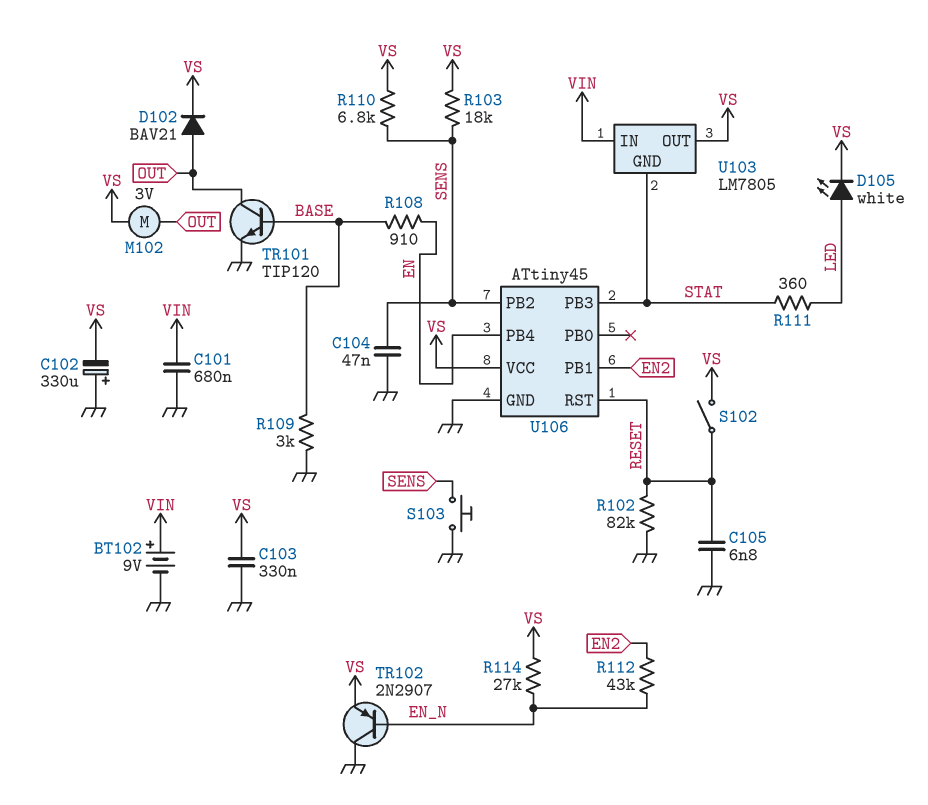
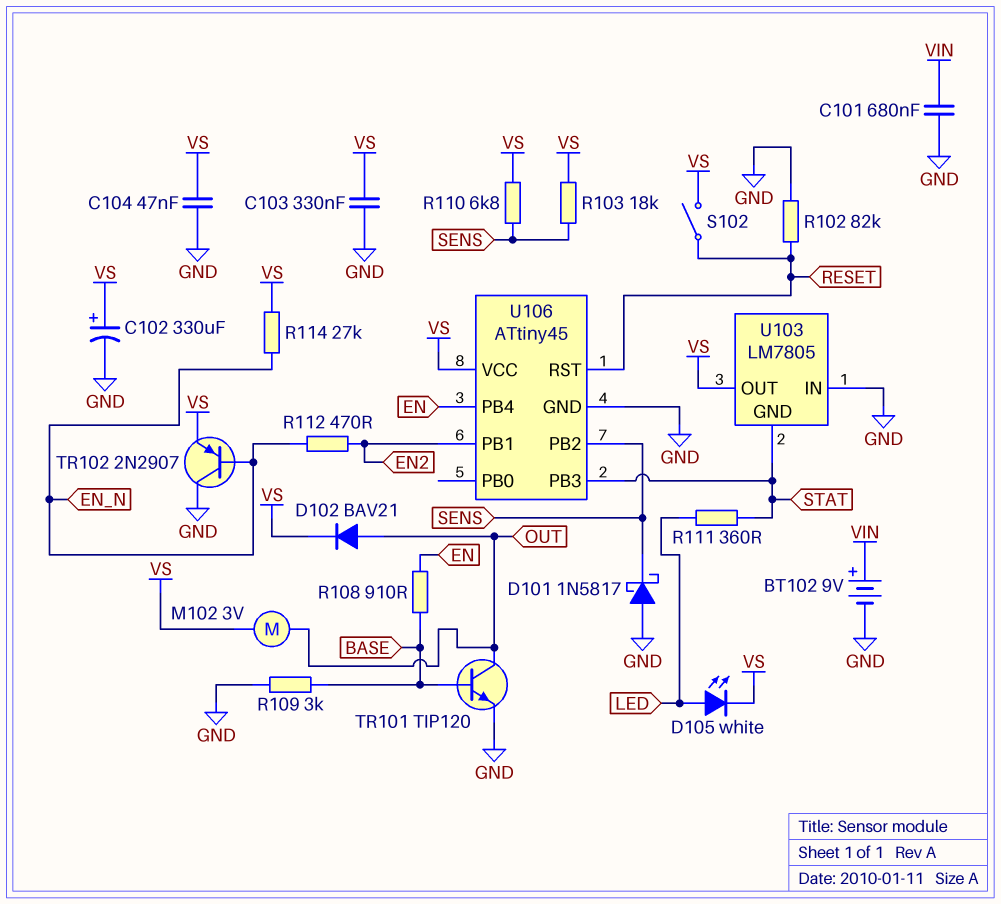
C102: 330uF (plus GND, minus VS) -> 330uF (plus VS, minus GND)
C104: 47nF (GND, SENS) -> 47nF (GND, VS)
C105: 6.8nF (GND, RESET) -> none
D101: none -> schottky 1N5817 (A GND, K SENS)
R112: 43k (EN2, EN_N) -> 470 (EN2, EN_N)
S103: button (GND, SENS) -> none
U103 pin IN: VIN -> GND

